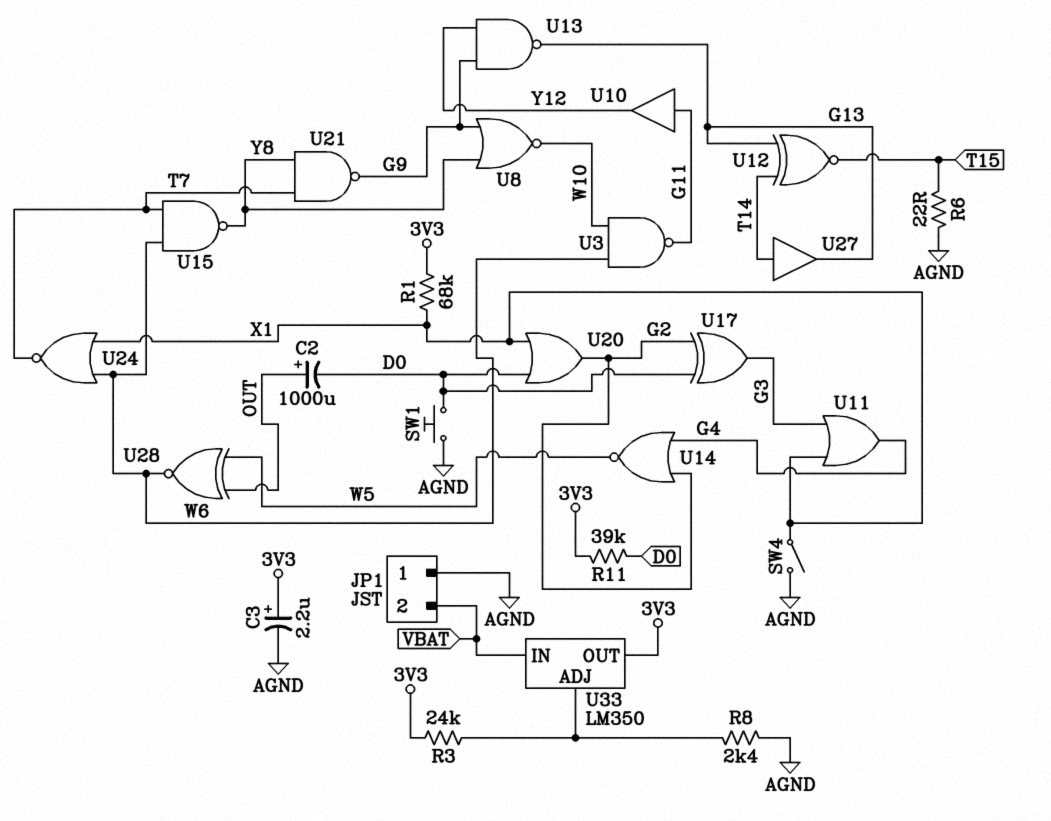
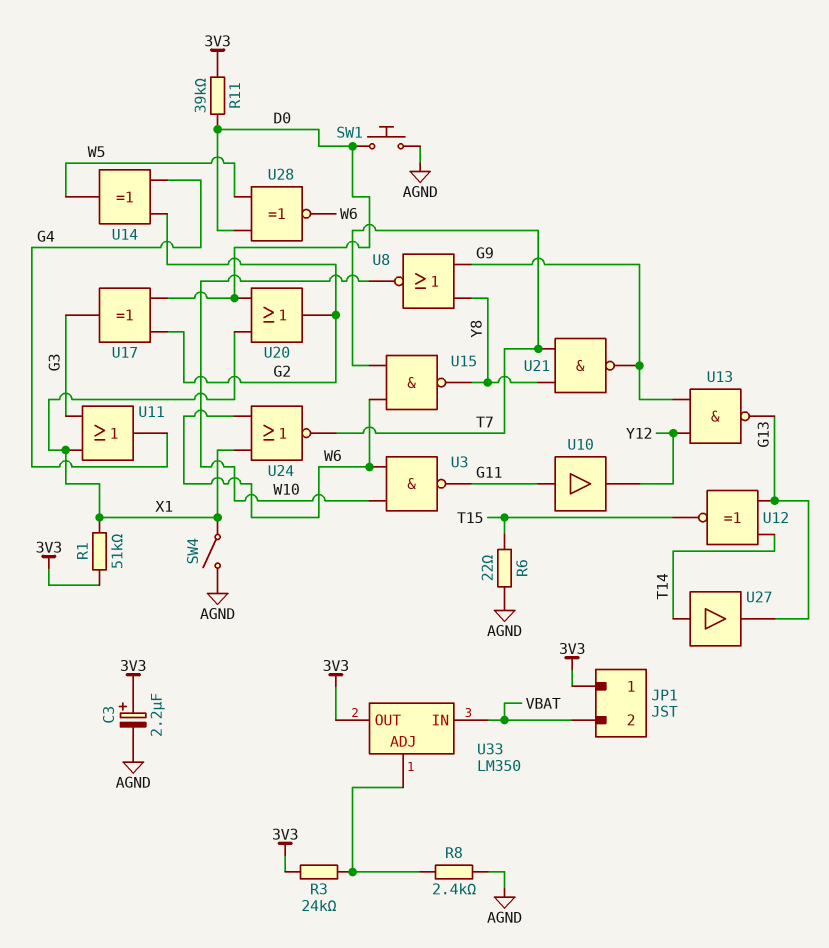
C2: 1000uF (plus OUT, minus D0) -> none
JP1 pin 1: AGND -> 3V3
R1: 68k (3V3, X1) -> 51k (3V3, X1)
U14: NOR (in G2, in G4, out W5) -> XOR (in G2, in G4, out W5)
U28: XNOR (in OUT, in W5, out W6) -> XNOR (in D0, in W5, out W6)

